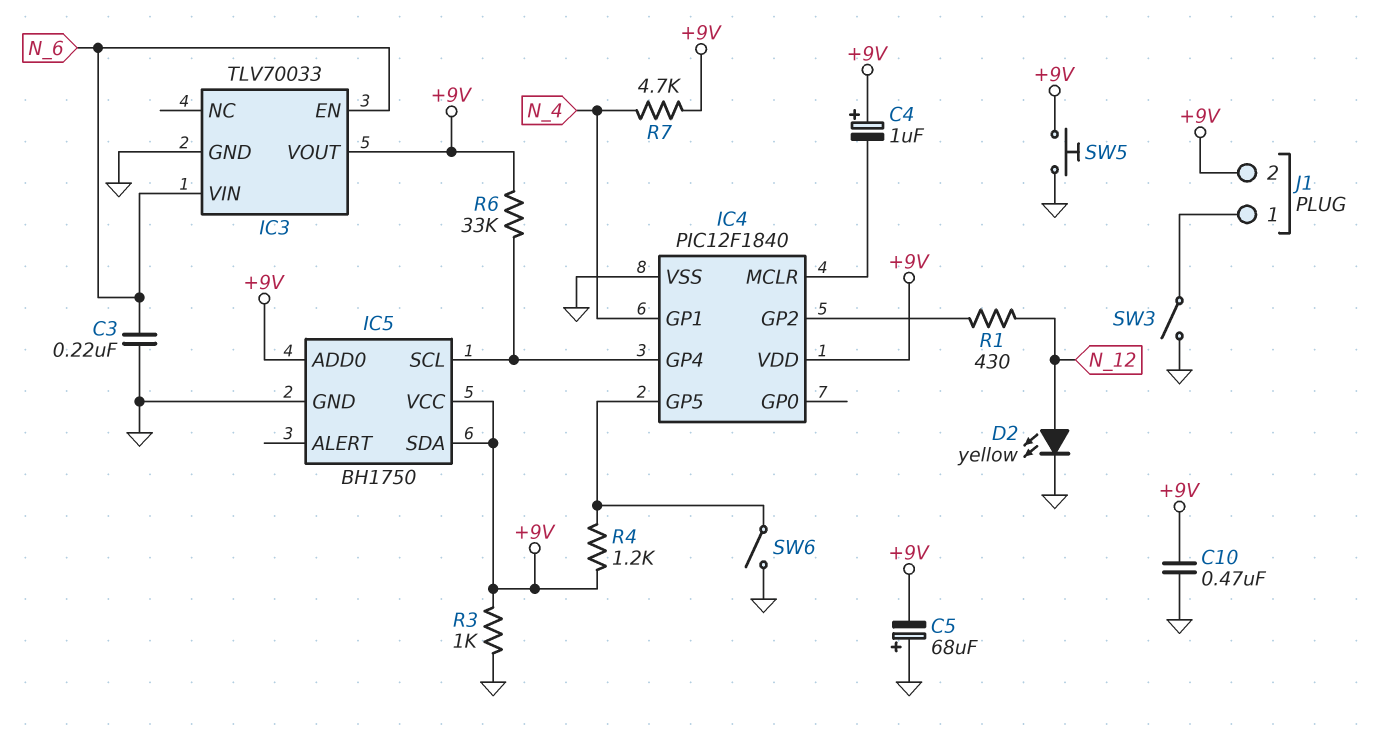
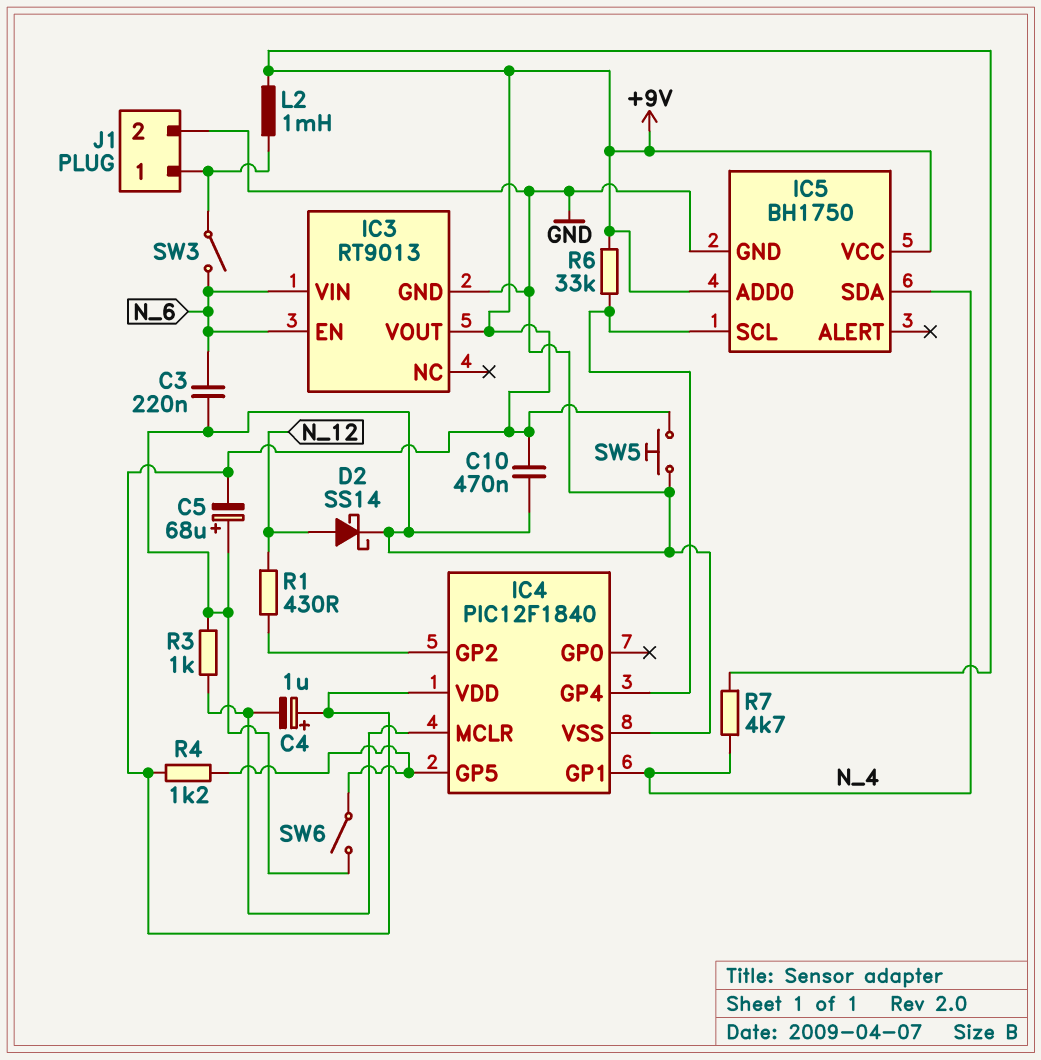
D2: LED yellow (A N_12, K GND) -> schottky SS14 (A N_12, K GND)
IC3: TLV70033 -> RT9013
IC5 pin SDA: +9V -> N_4
J1 pin 2: +9V -> GND
L2: none -> 1mH (+9V, J1/1)
R3: 1k (+9V, GND) -> 1k (GND, IC4/MCLR)
SW3: switch (GND, J1/1) -> switch (J1/1, N_6)

